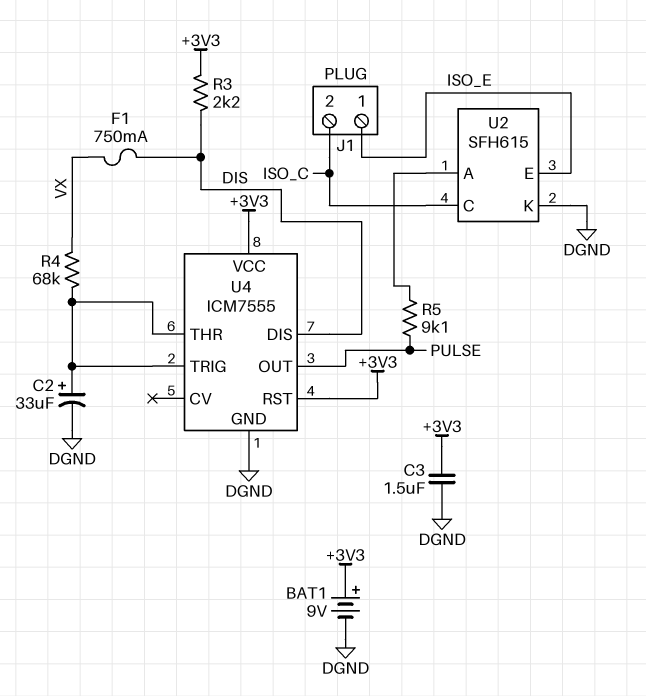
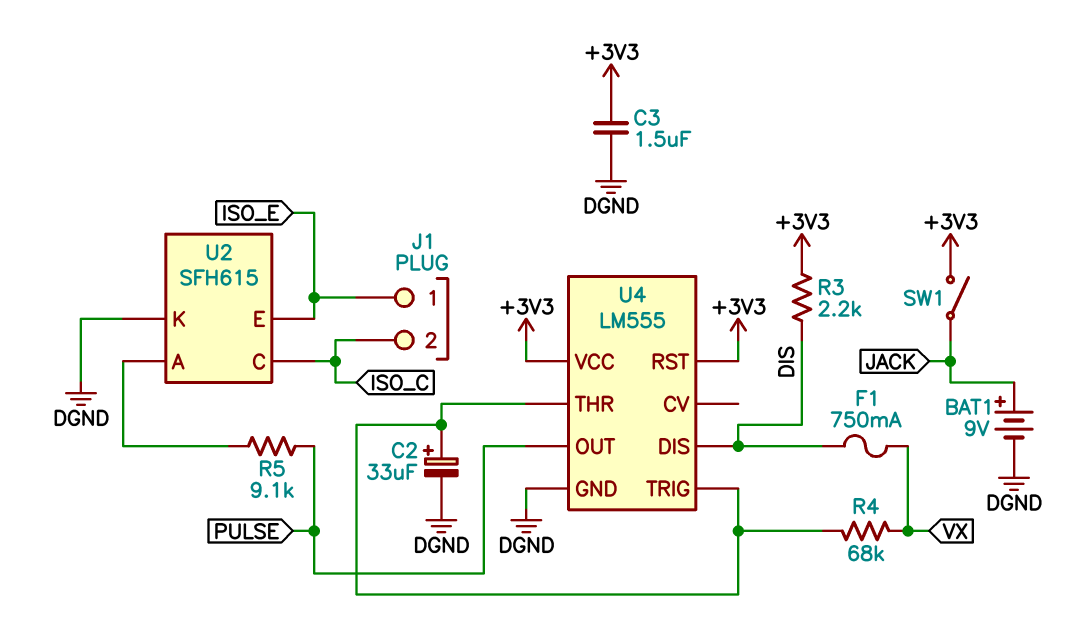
BAT1: 9V (plus +3V3, minus DGND) -> 9V (plus JACK, minus DGND)
SW1: none -> switch (+3V3, JACK)
U4: ICM7555 -> LM555

